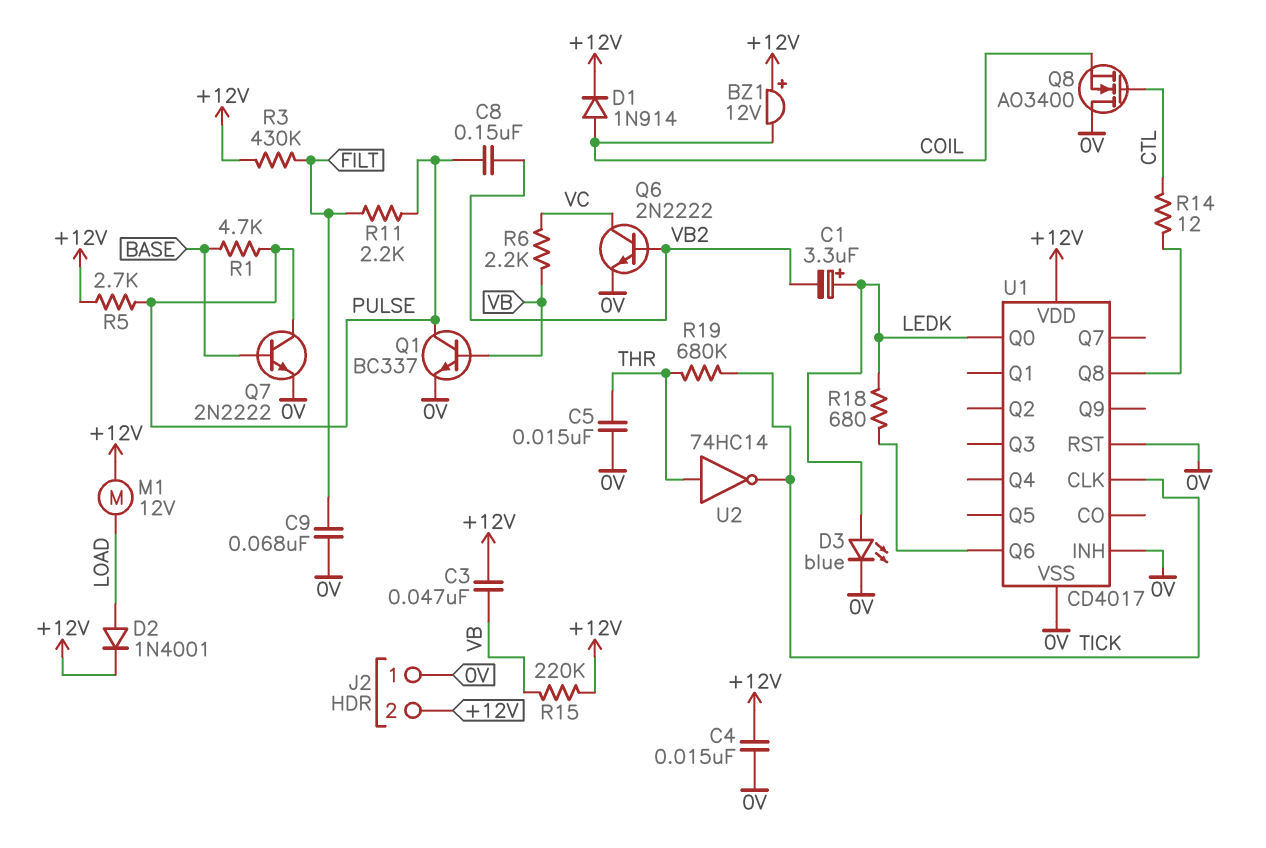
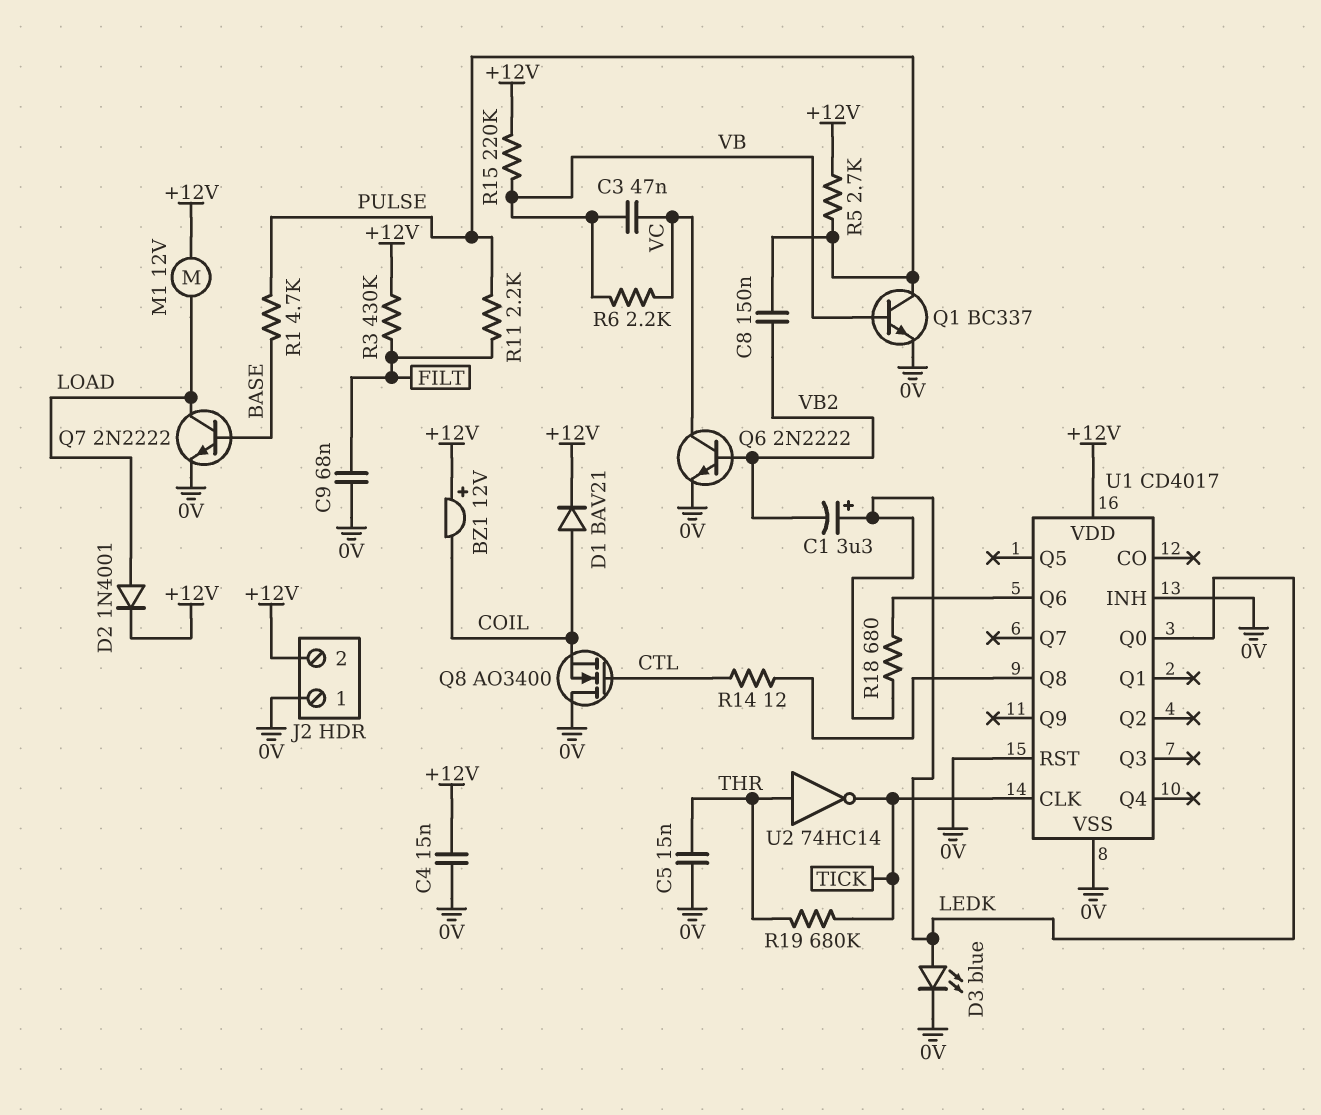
C3: 47nF (+12V, VB) -> 47nF (VB, VC)
D1: diode 1N914 (A COIL, K +12V) -> diode BAV21 (A COIL, K +12V)
Q7: NPN 2N2222 (B BASE, C PULSE, E 0V) -> NPN 2N2222 (B BASE, C LOAD, E 0V)

